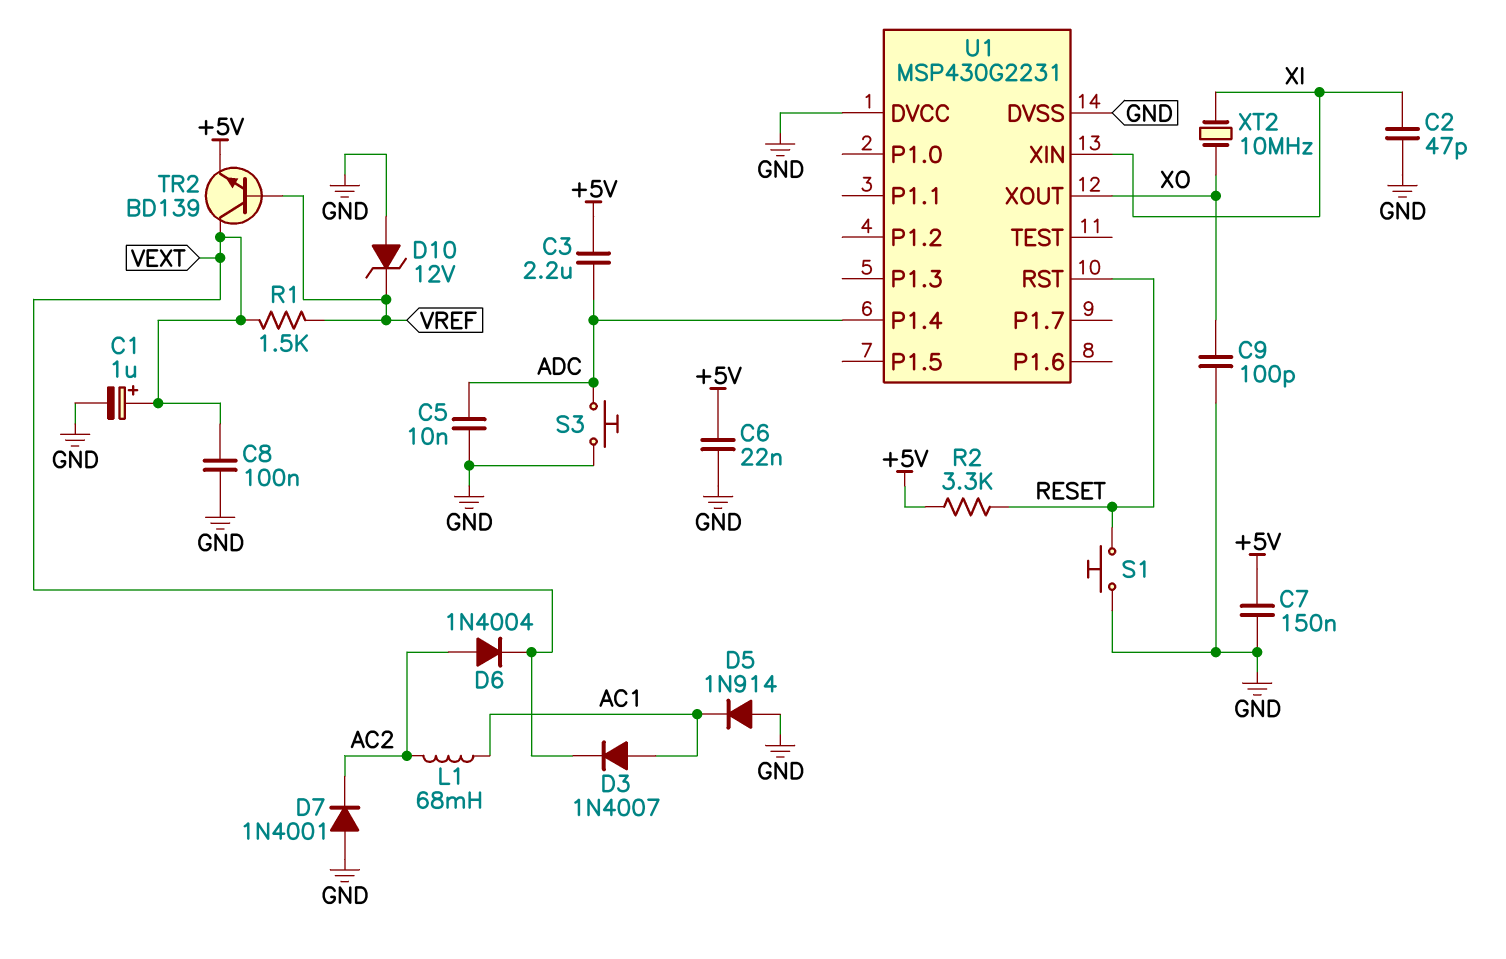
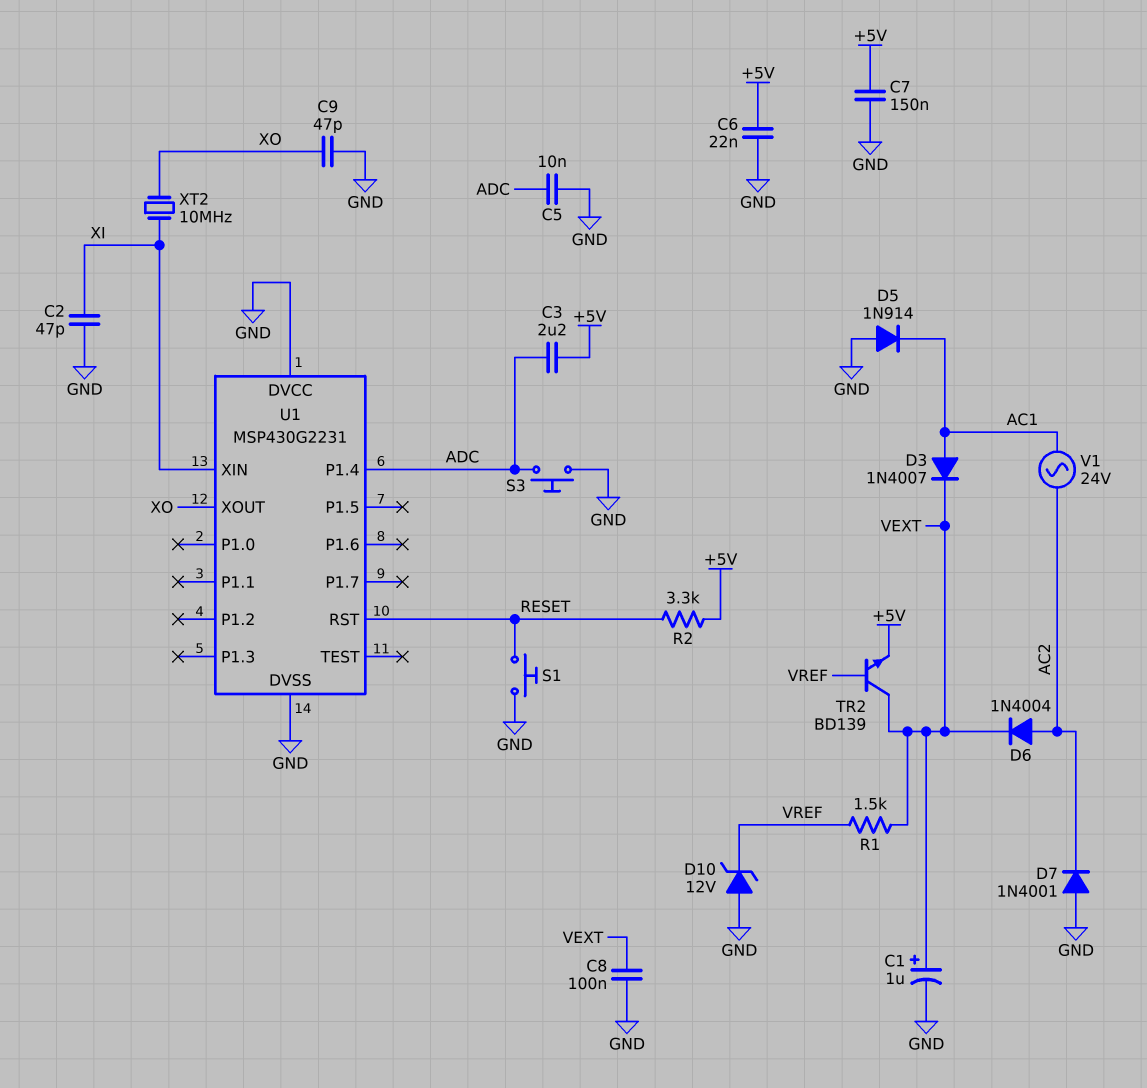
C9: 100pF (GND, XO) -> 47pF (GND, XO)
L1: 68mH (AC1, AC2) -> none
V1: none -> AC 24V (AC1, AC2)

